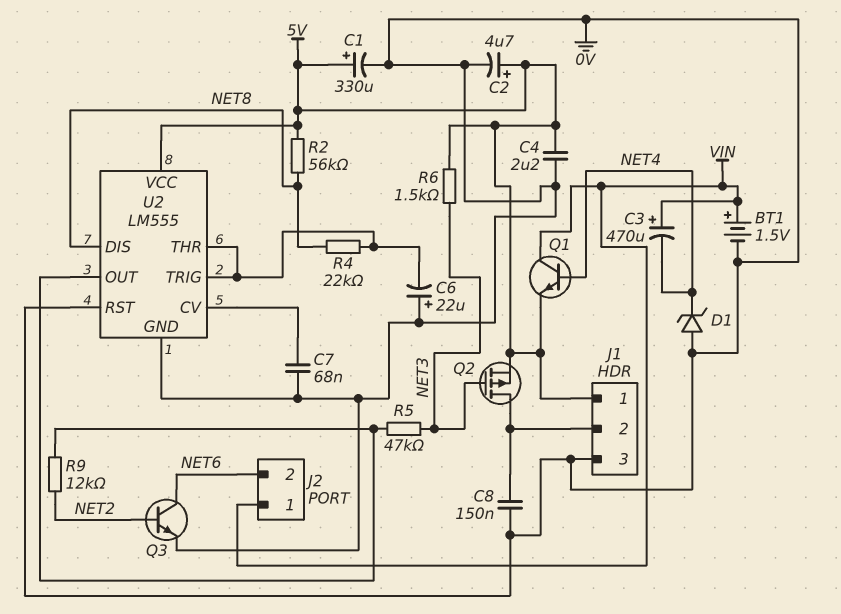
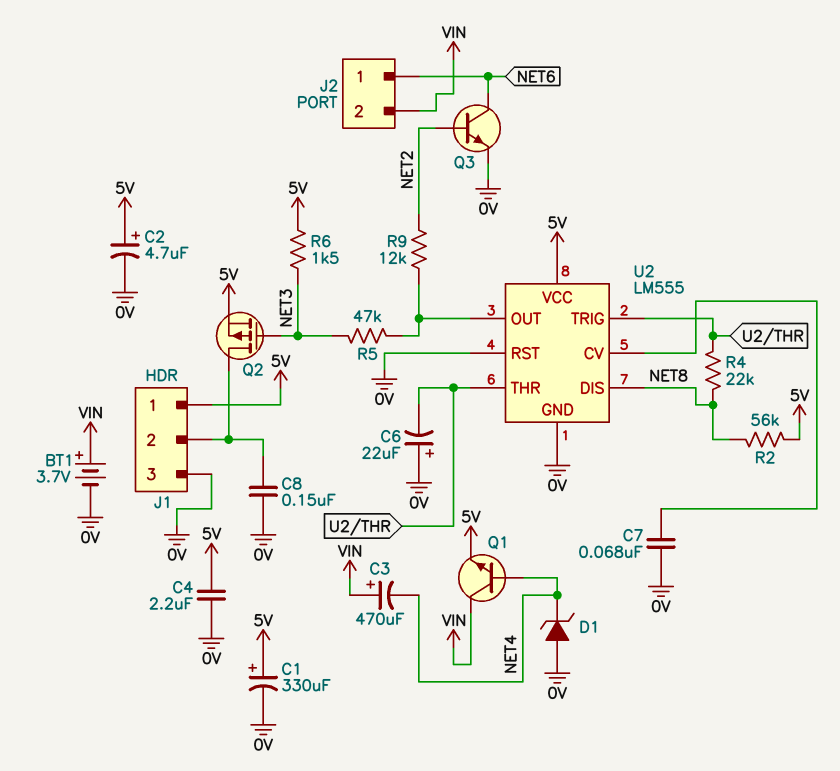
BT1: 1.5V (plus VIN, minus 0V) -> 3.7V (plus VIN, minus 0V)
J2 pin 1: VIN -> NET6
J2 pin 2: NET6 -> VIN

